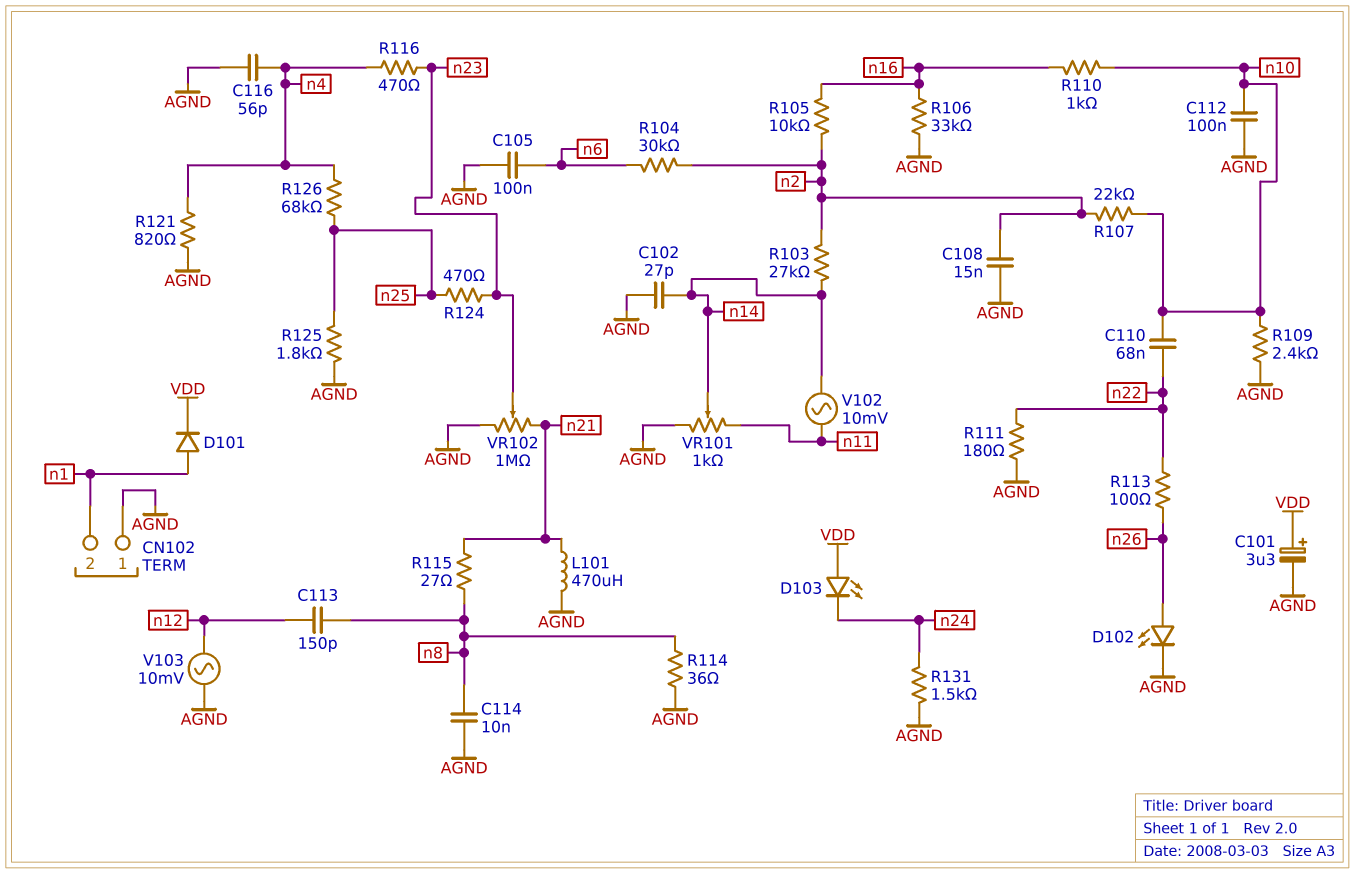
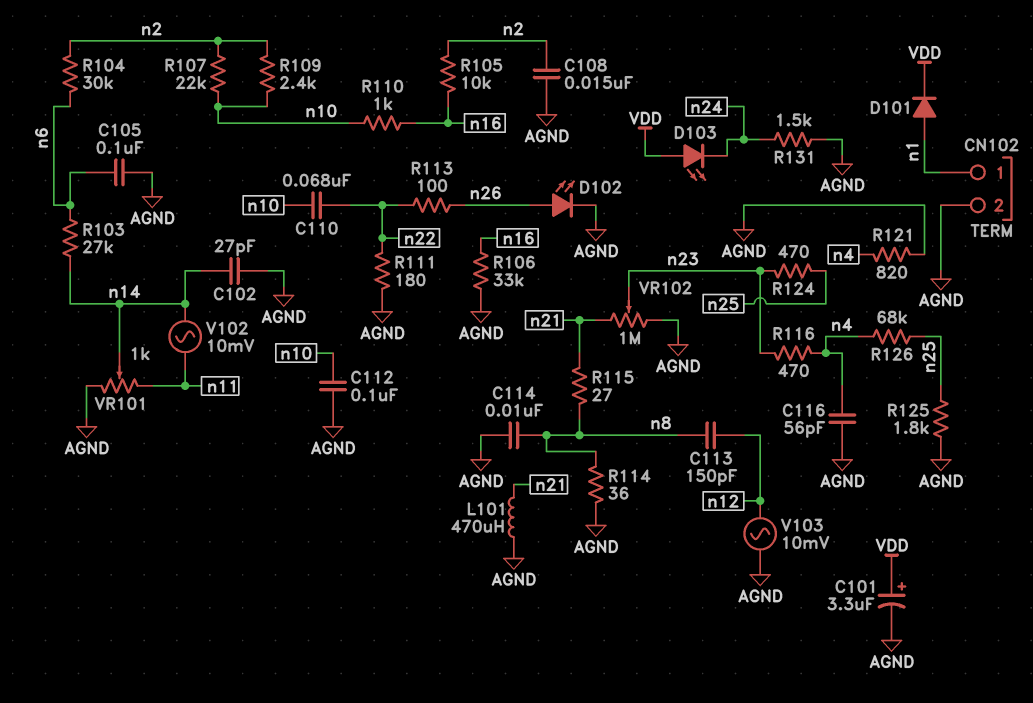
CN102 pin 1: AGND -> n1
CN102 pin 2: n1 -> AGND
R103: 27k (n2, n14) -> 27k (n6, n14)
R109: 2.4k (AGND, n10) -> 2.4k (n2, n10)

